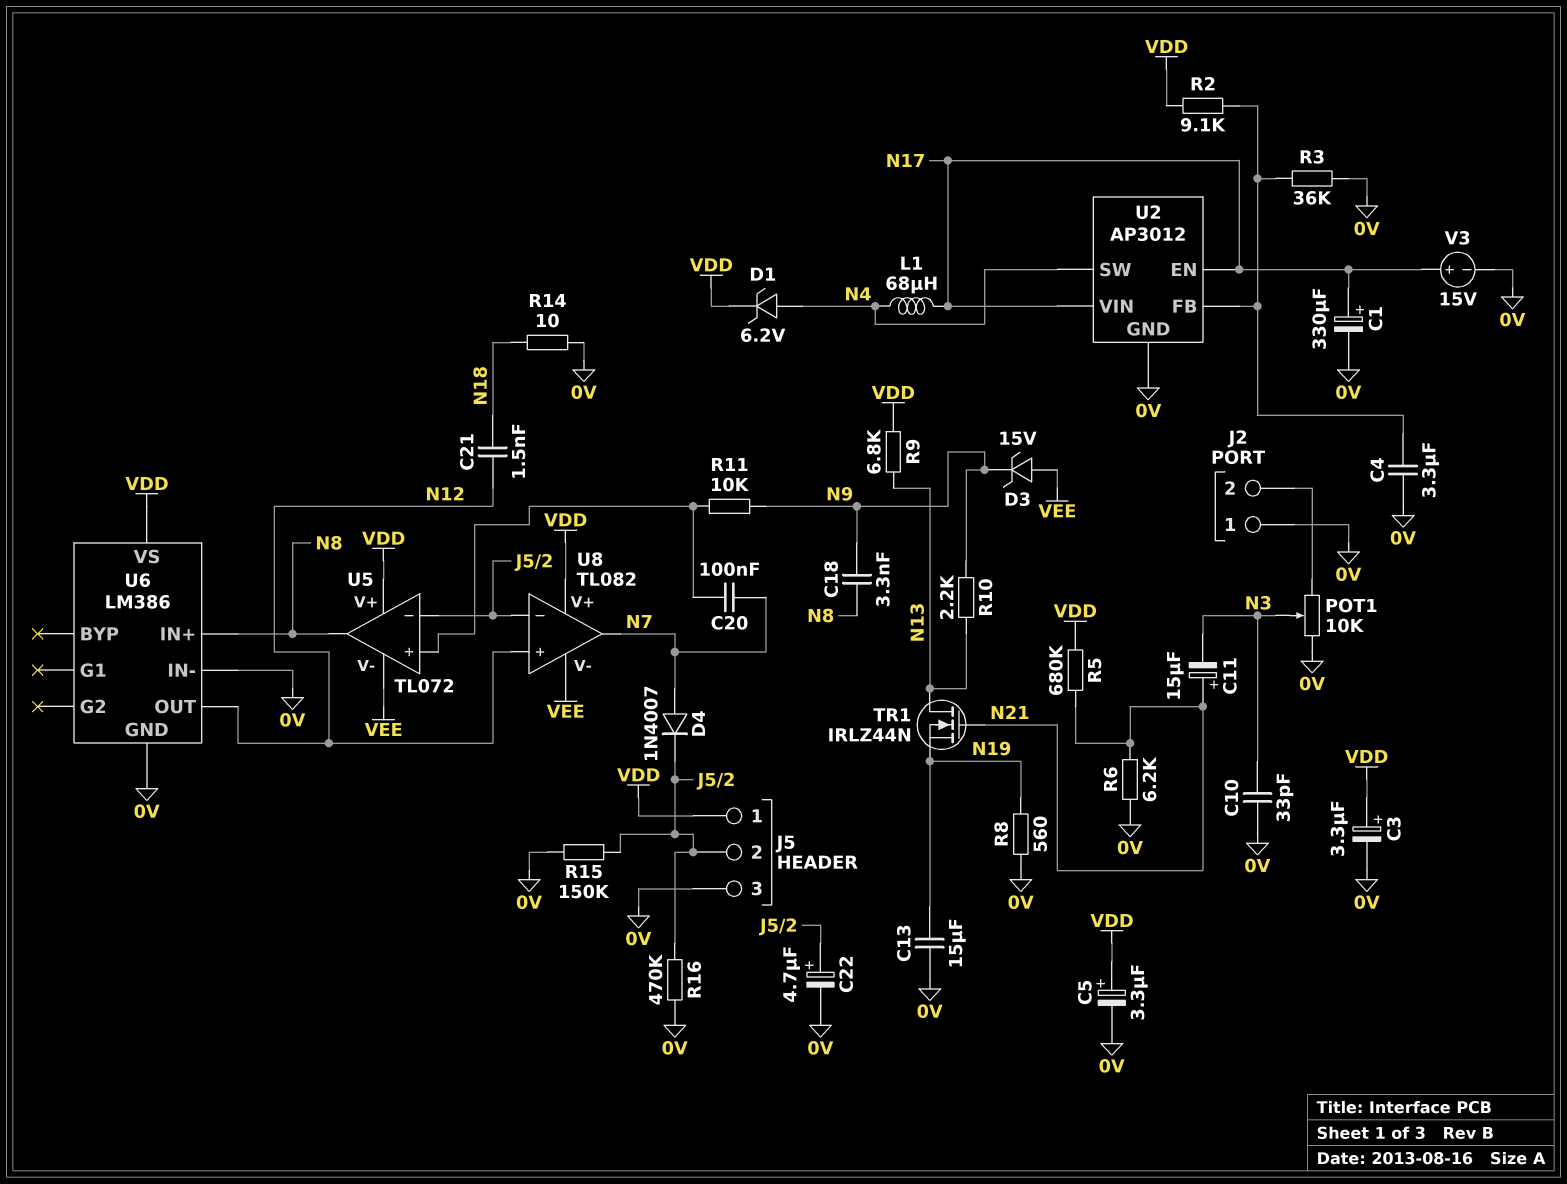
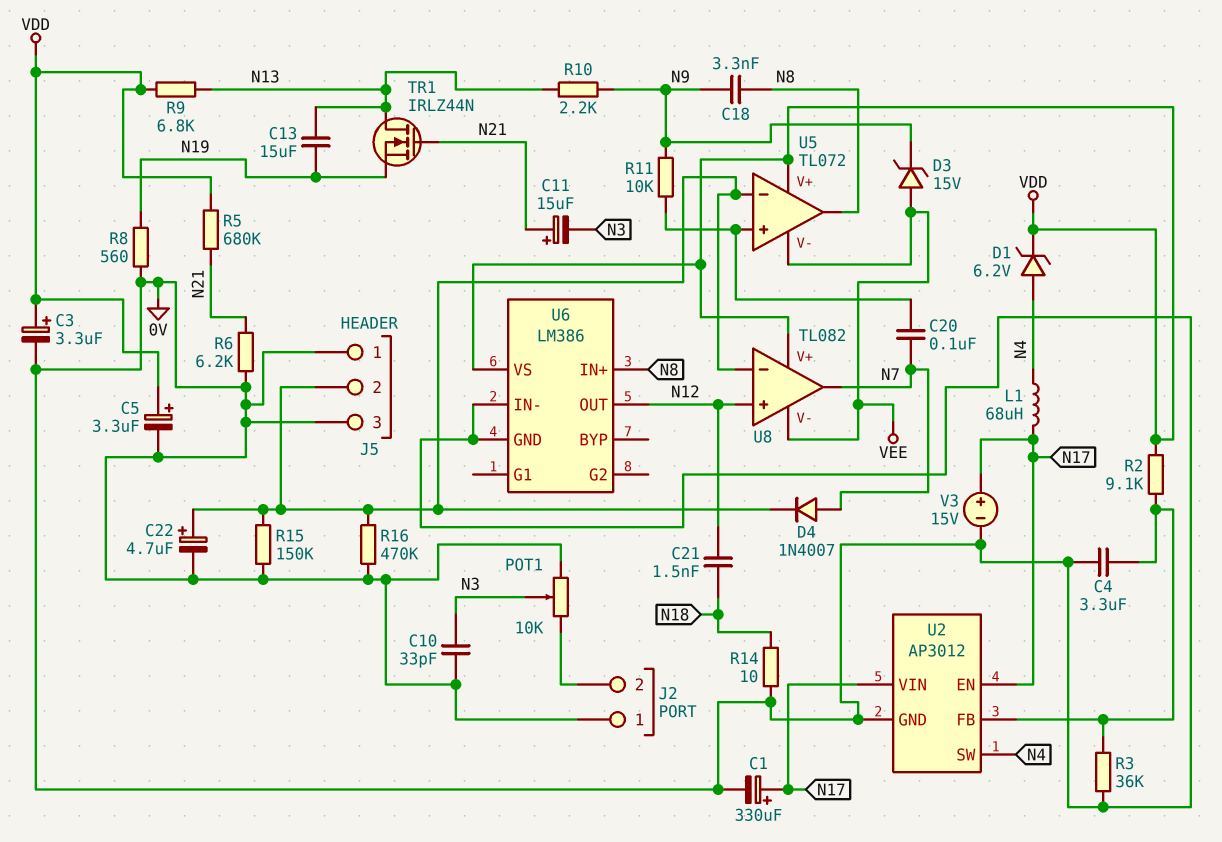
C13: 15uF (0V, N19) -> 15uF (N13, N19)
J5 pin 1: VDD -> 0V

